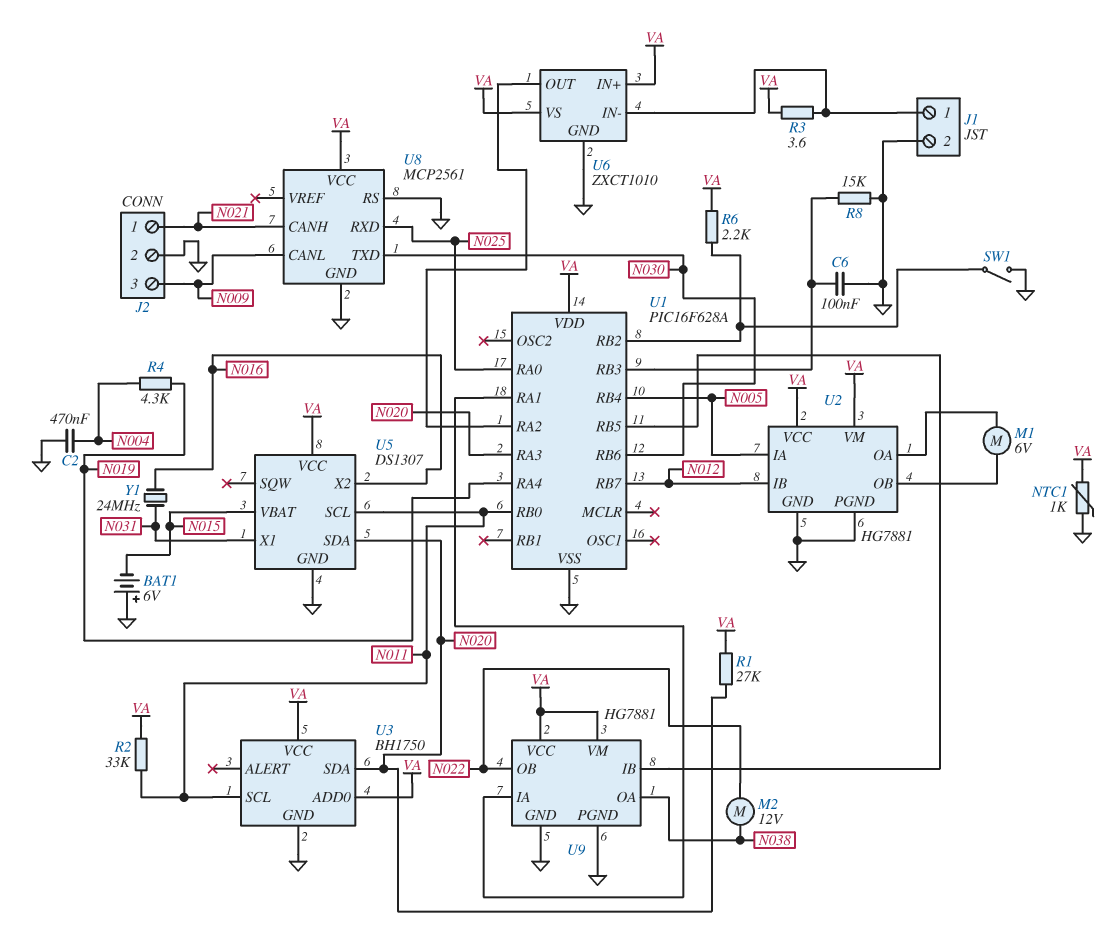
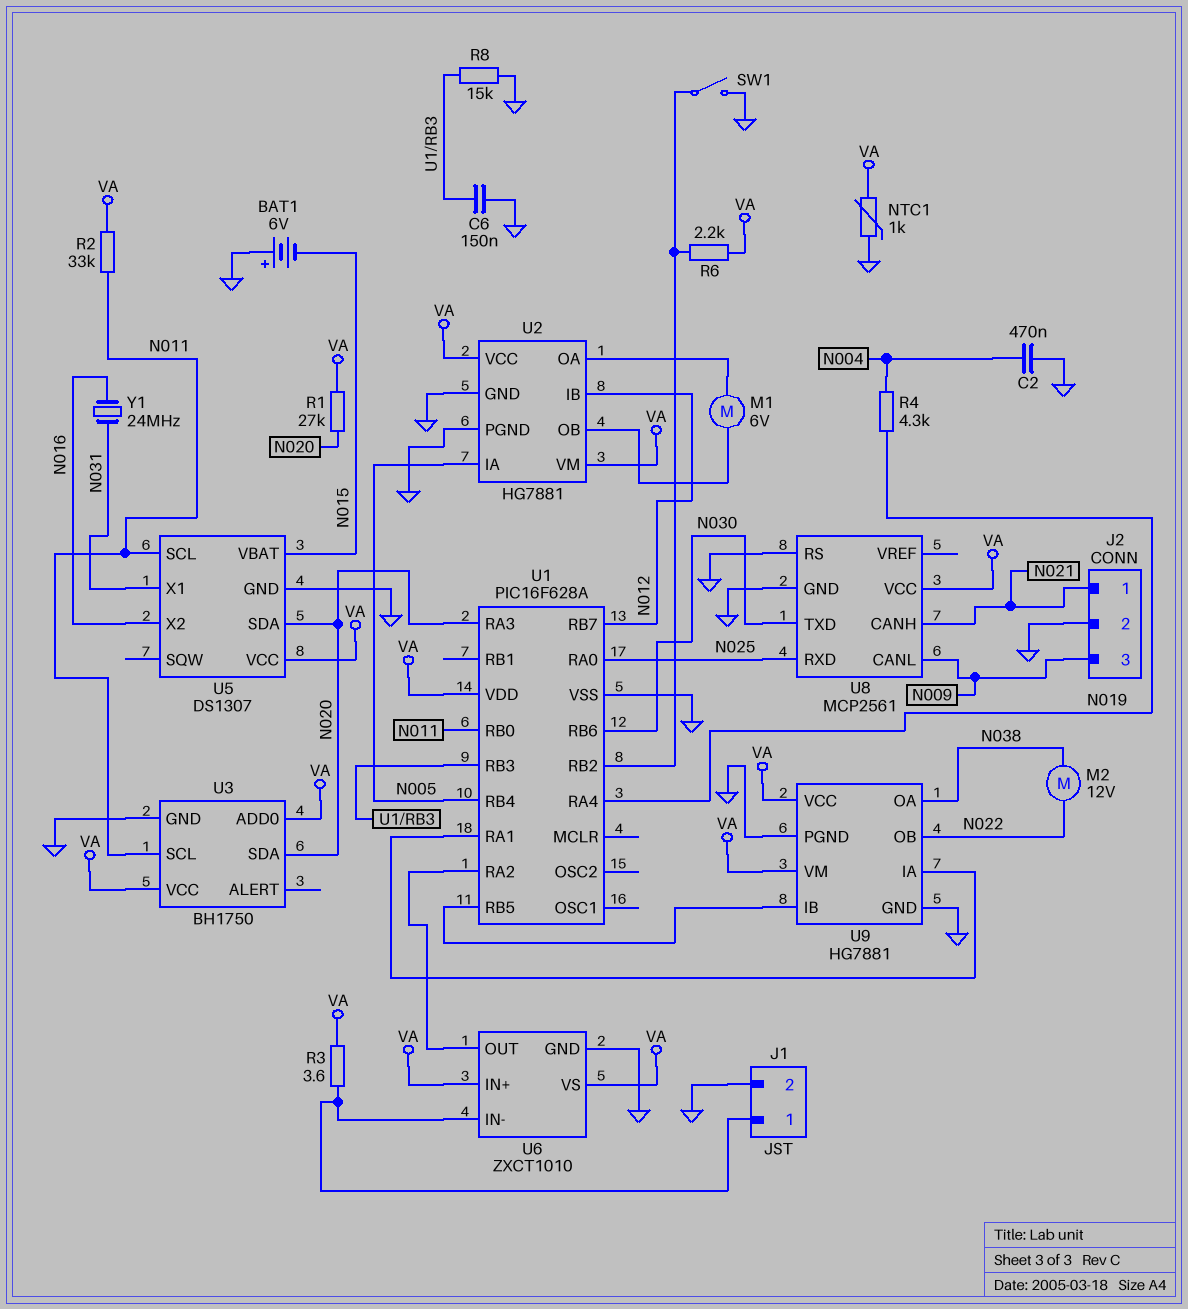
C6: 100nF (GND, U1/RB3) -> 150nF (GND, U1/RB3)

